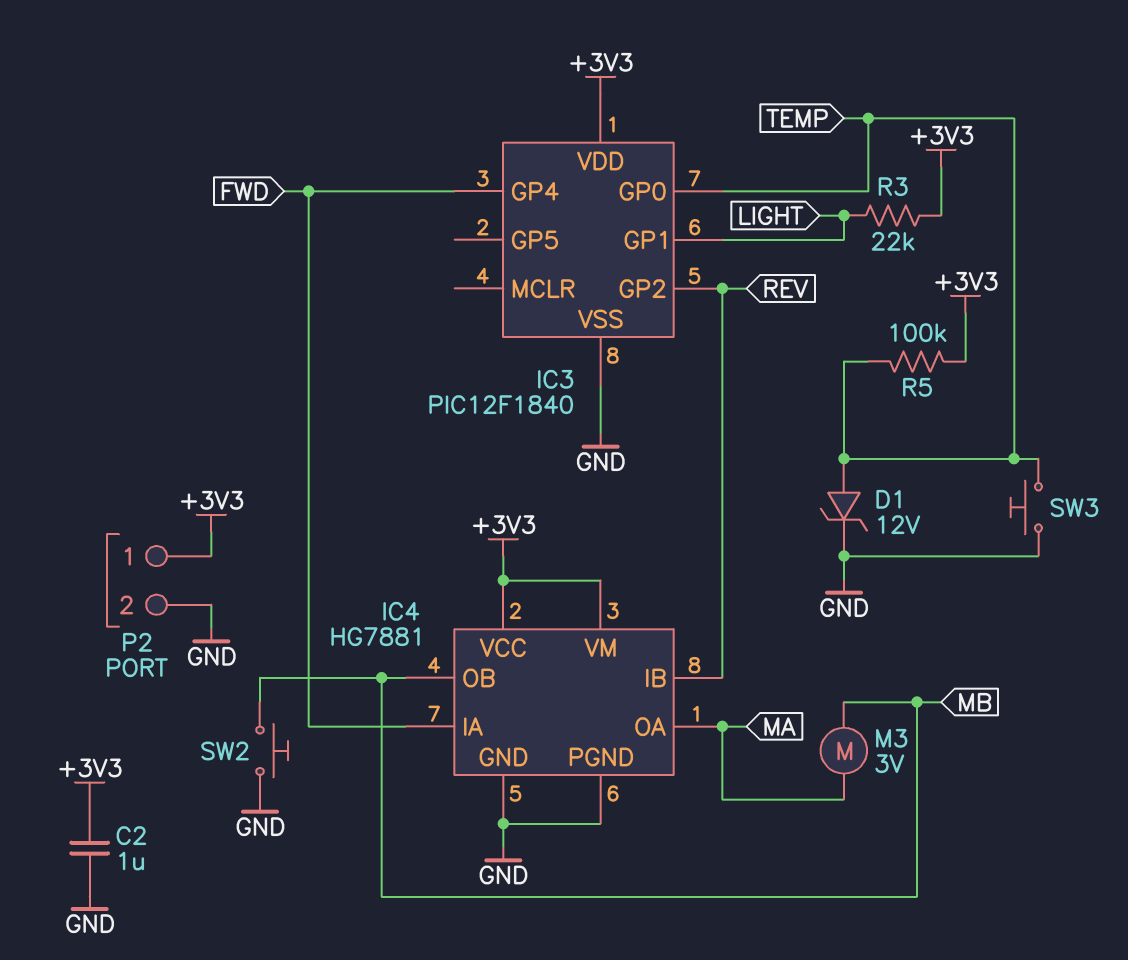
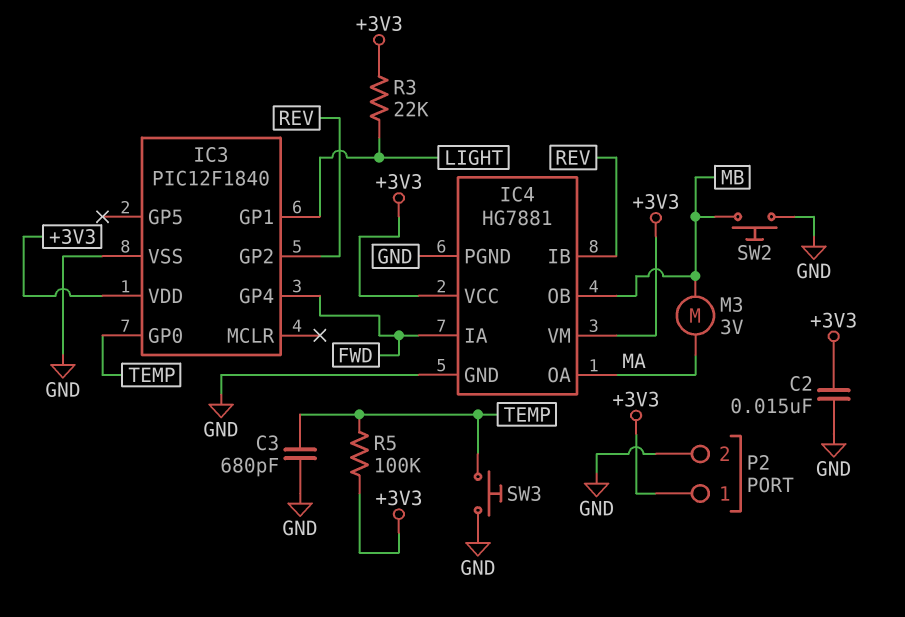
C2: 1uF (+3V3, GND) -> 15nF (+3V3, GND)
C3: none -> 680pF (GND, TEMP)
D1: zener 12V (A TEMP, K GND) -> none

